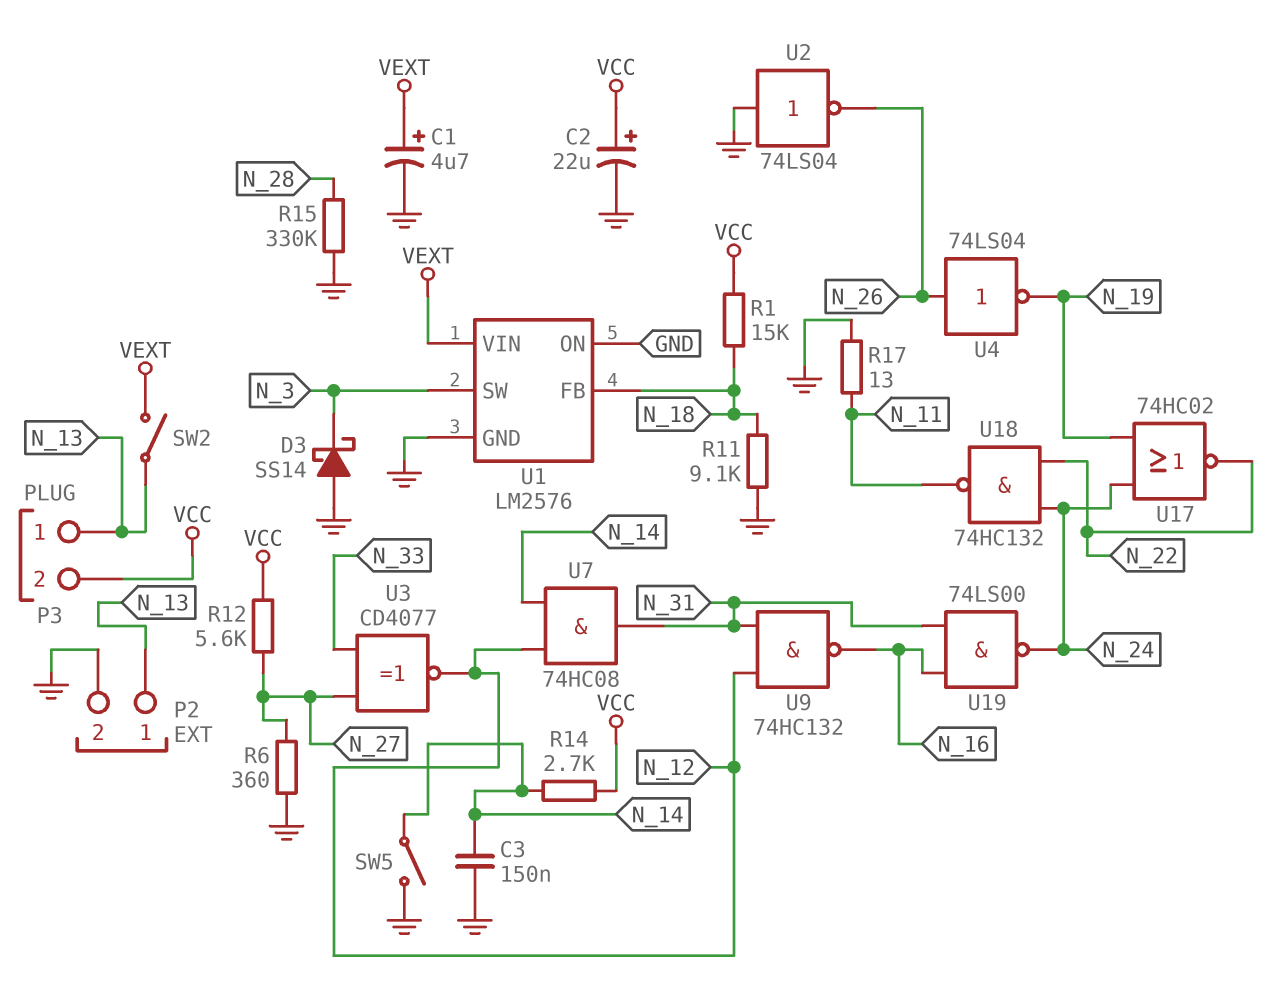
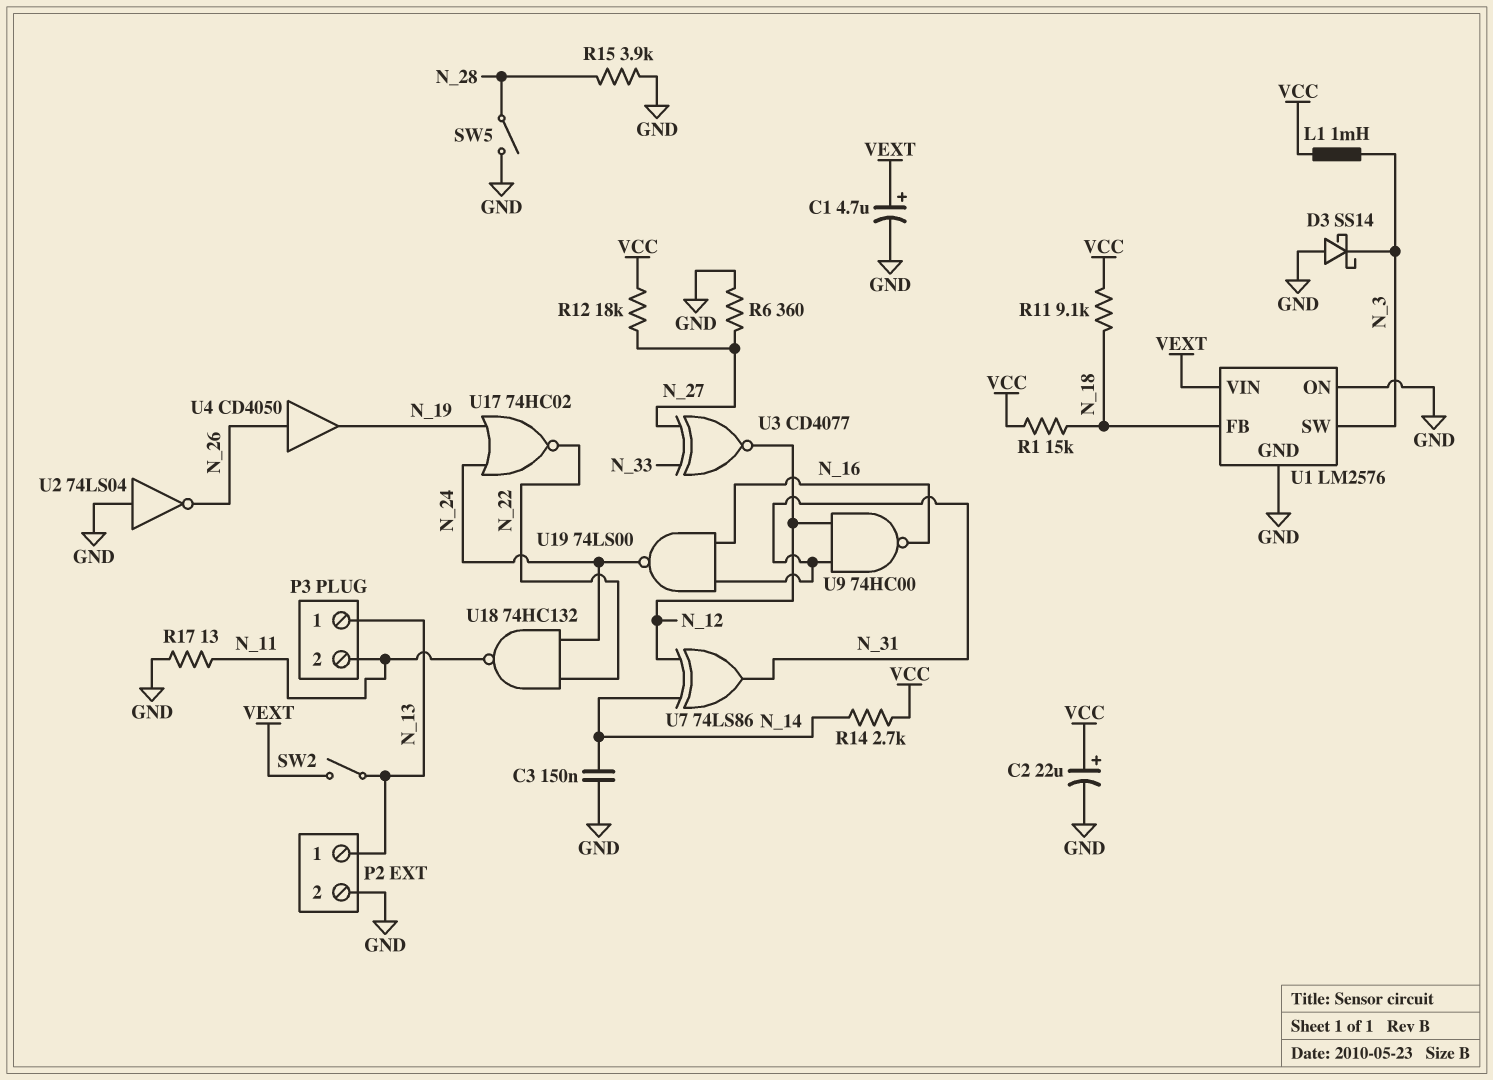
L1: none -> 1mH (N_3, VCC)
P3 pin 2: VCC -> N_11
R11: 9.1k (GND, N_18) -> 9.1k (N_18, VCC)
R12: 5.6k (N_27, VCC) -> 18k (N_27, VCC)
R15: 330k (GND, N_28) -> 3.9k (GND, N_28)
SW5: switch (GND, N_14) -> switch (GND, N_28)
U4: NOT 74LS04 (in N_26, out N_19) -> buffer CD4050 (in N_26, out N_19)
U7: AND 74HC08 (in N_12, in N_14, out N_31) -> XOR 74LS86 (in N_12, in N_14, out N_31)
U9: NAND 74HC132 (in N_12, in N_31, out N_16) -> NAND 74HC00 (in N_12, in N_31, out N_16)

